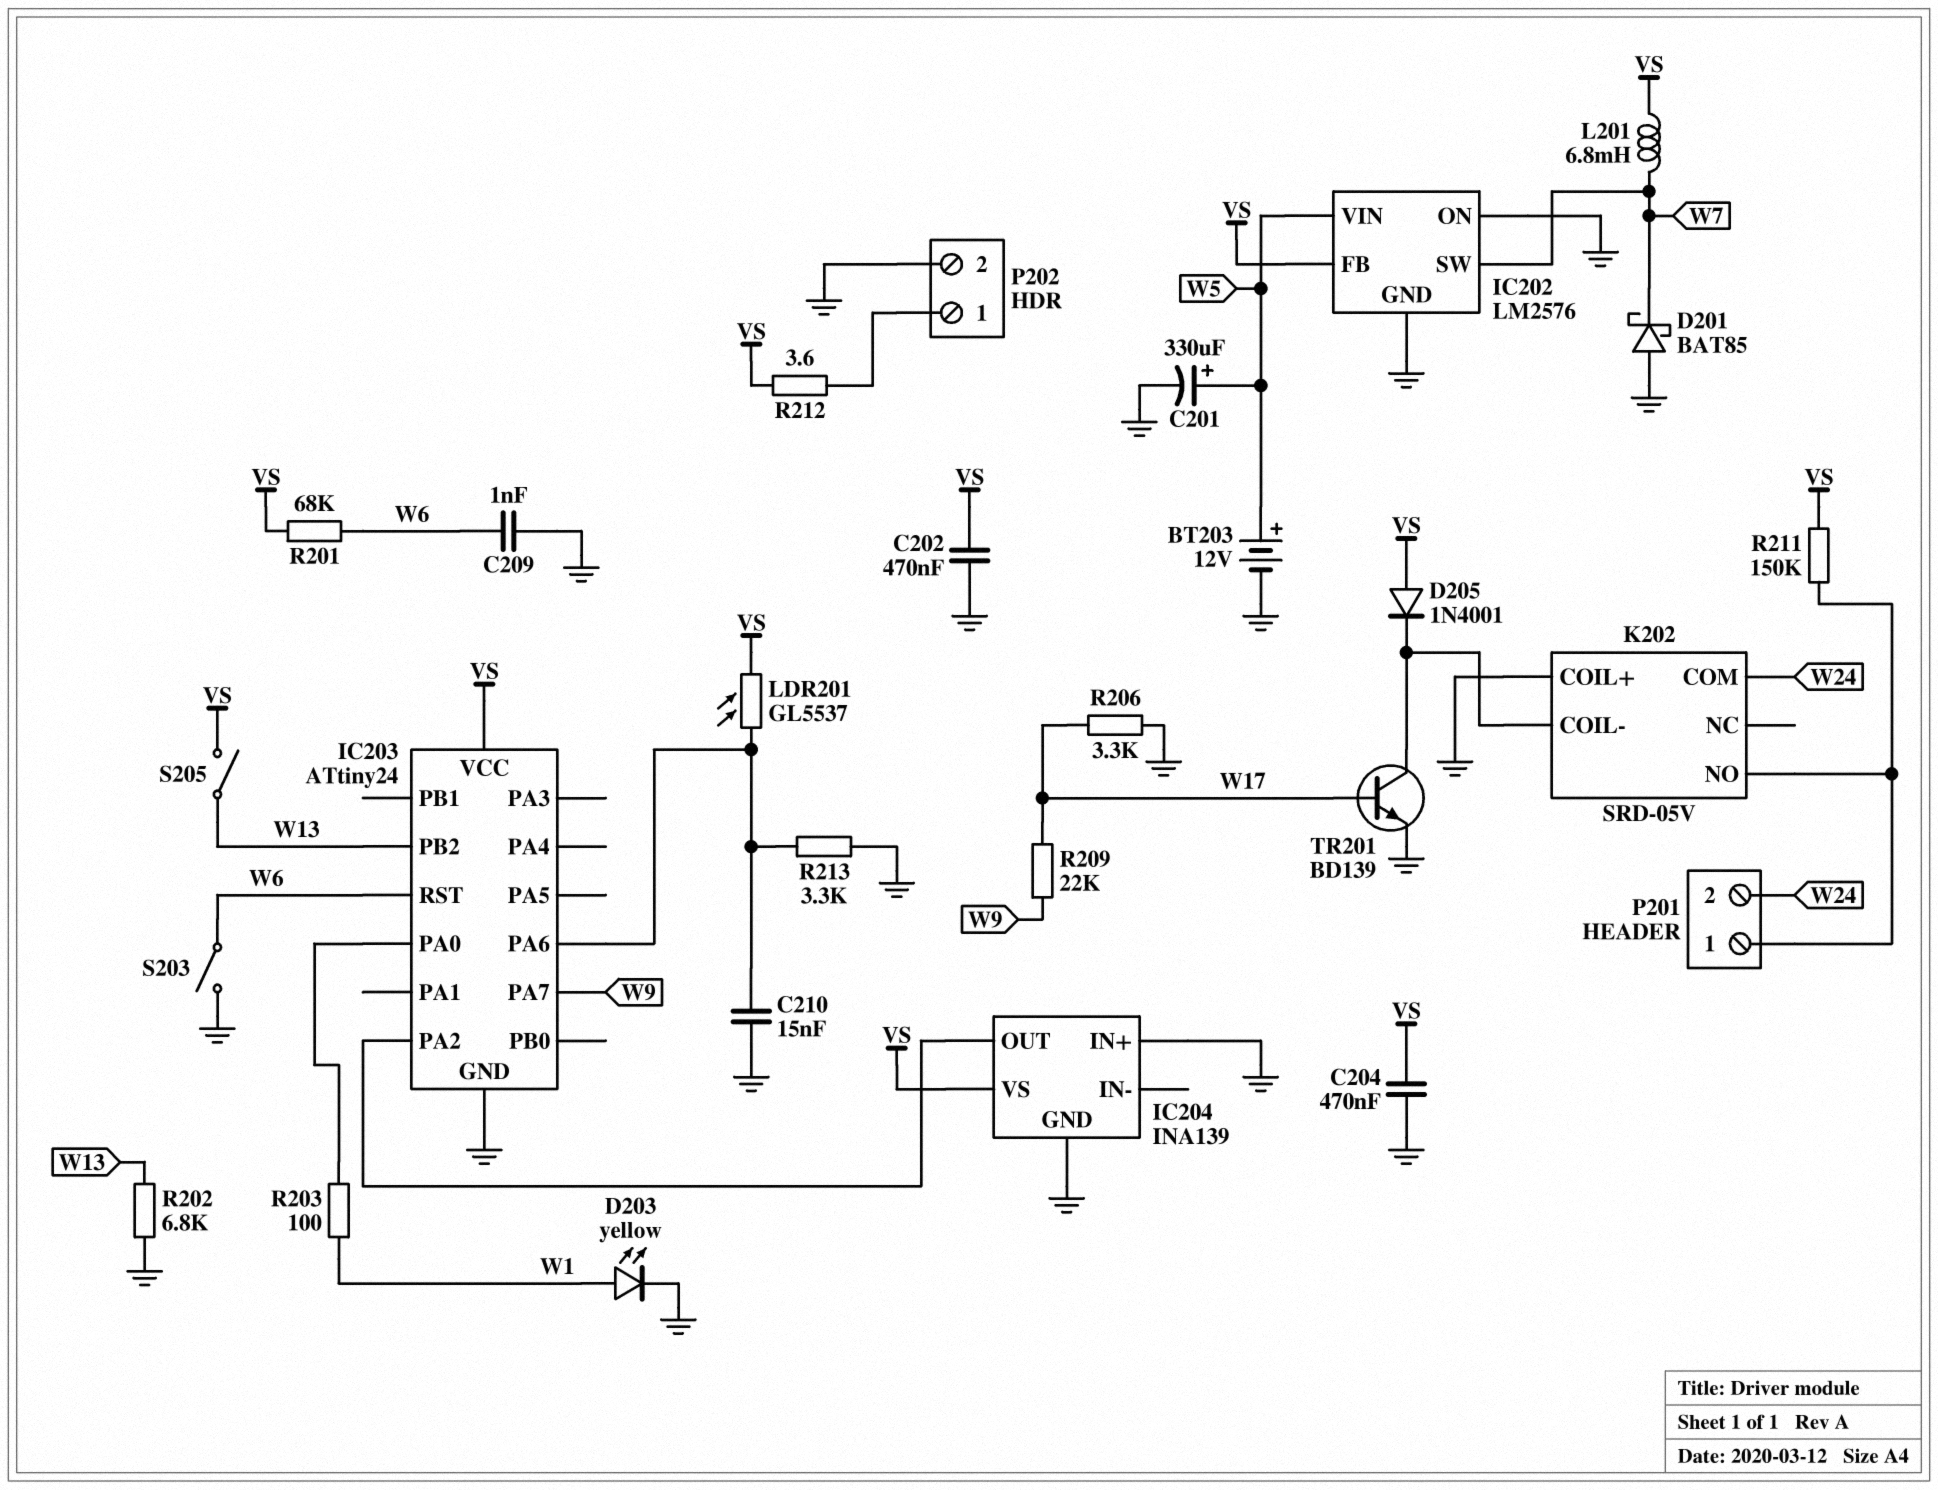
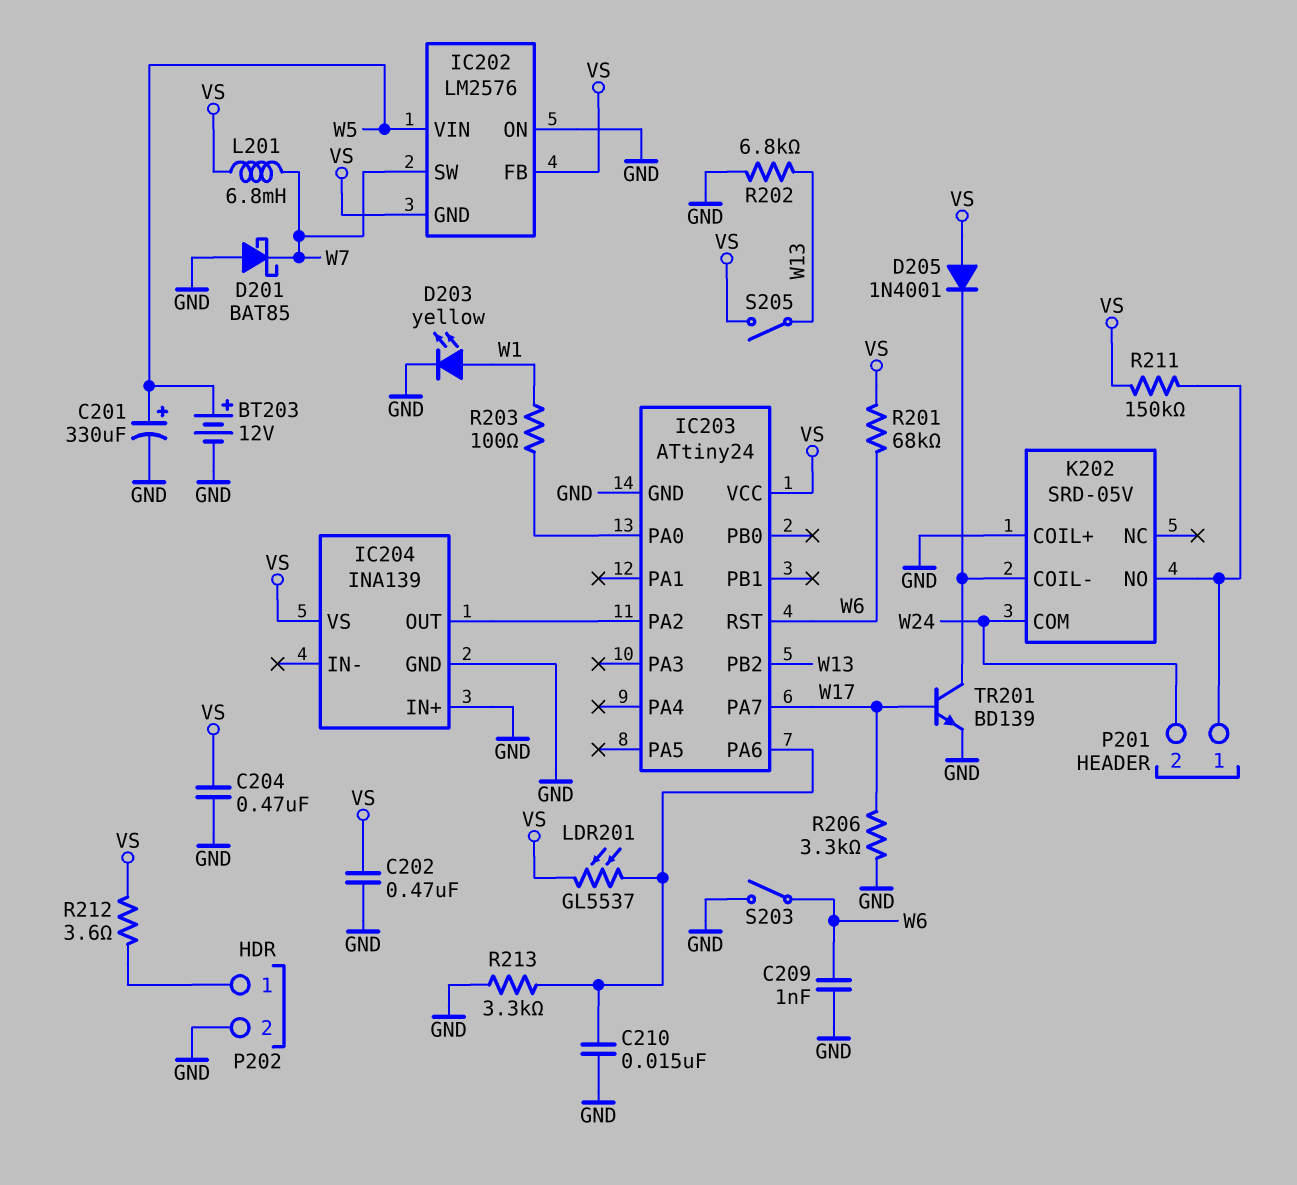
IC202 pin GND: GND -> VS
IC203 pin PA7: W9 -> W17
R209: 22k (W9, W17) -> none

